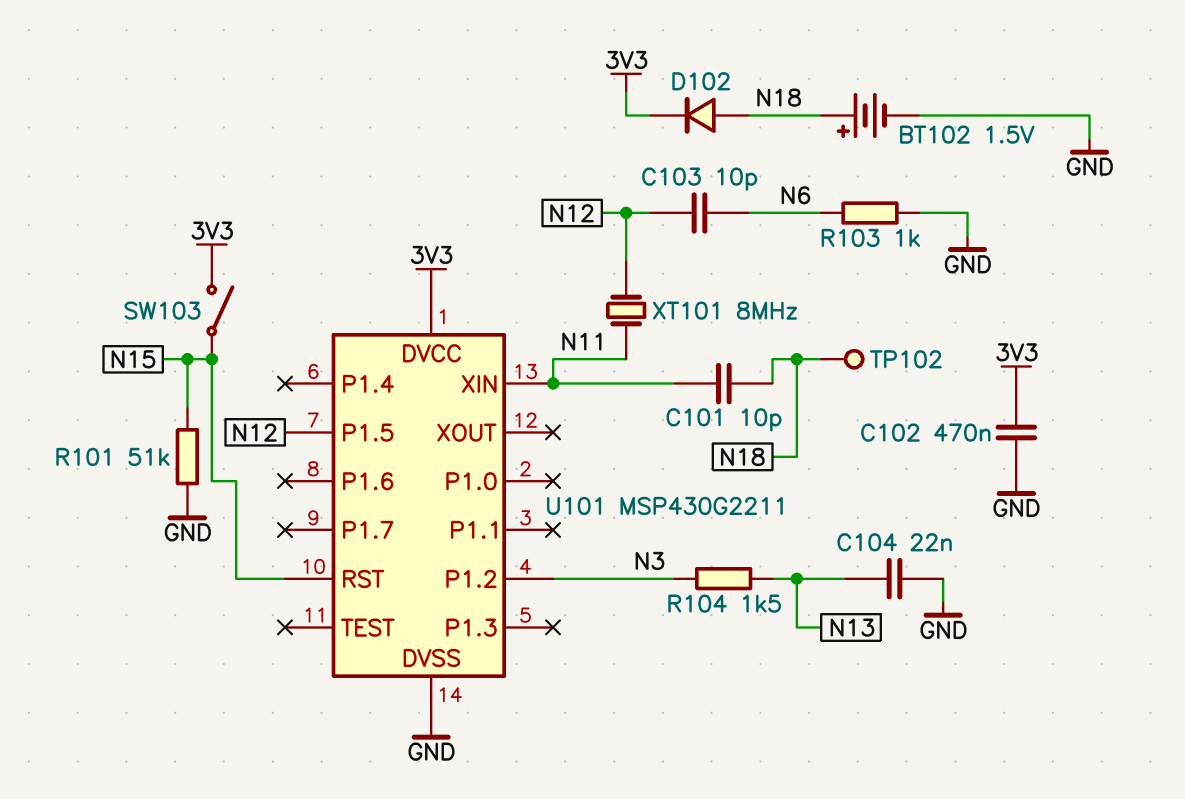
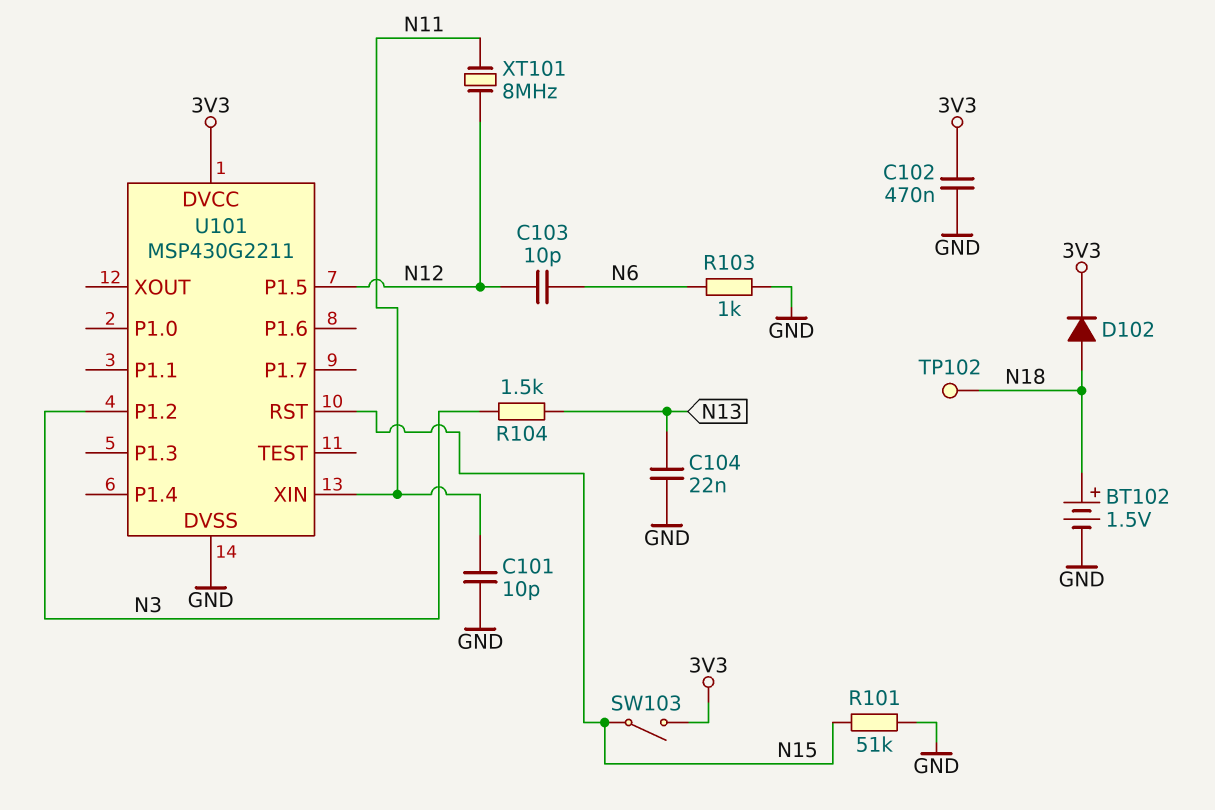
C101: 10pF (N11, N18) -> 10pF (GND, N11)

